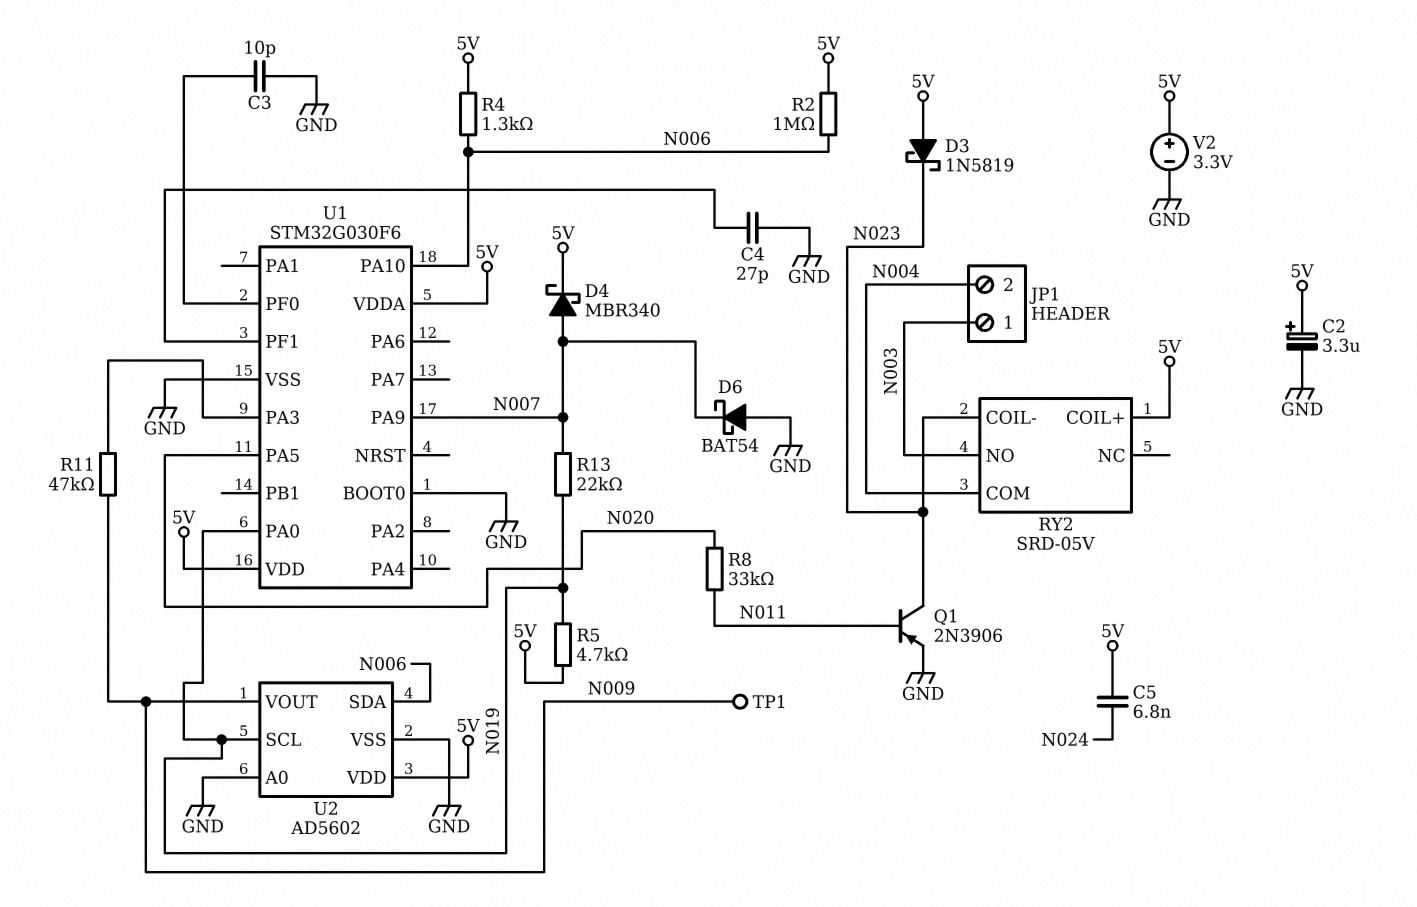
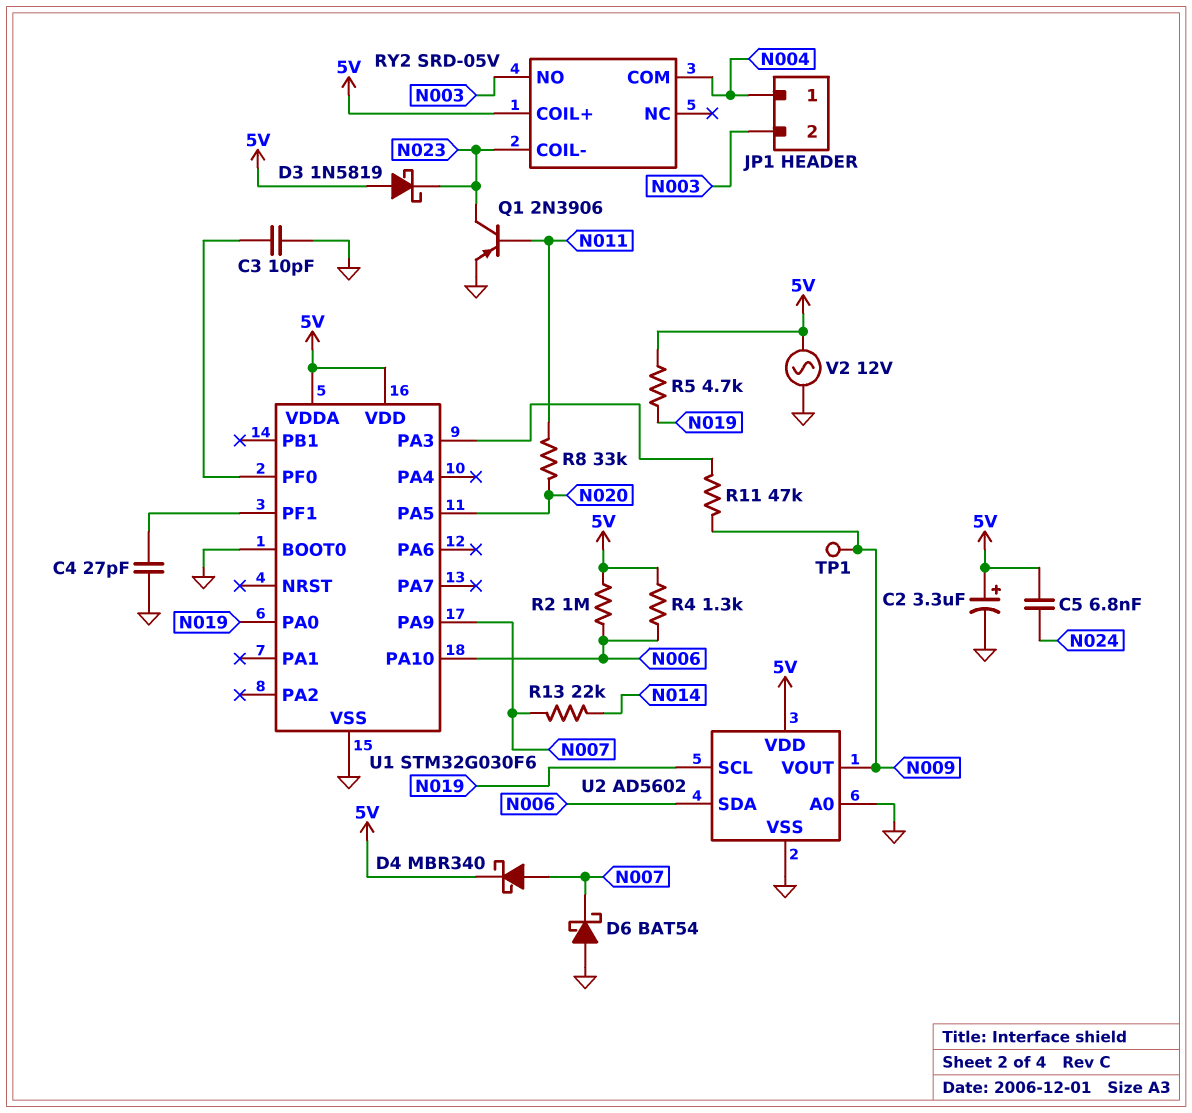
JP1 pin 1: N003 -> N004
JP1 pin 2: N004 -> N003
R13: 22k (N007, N019) -> 22k (N007, N014)
V2: 3.3V (plus 5V, minus GND) -> AC 12V (5V, GND)

